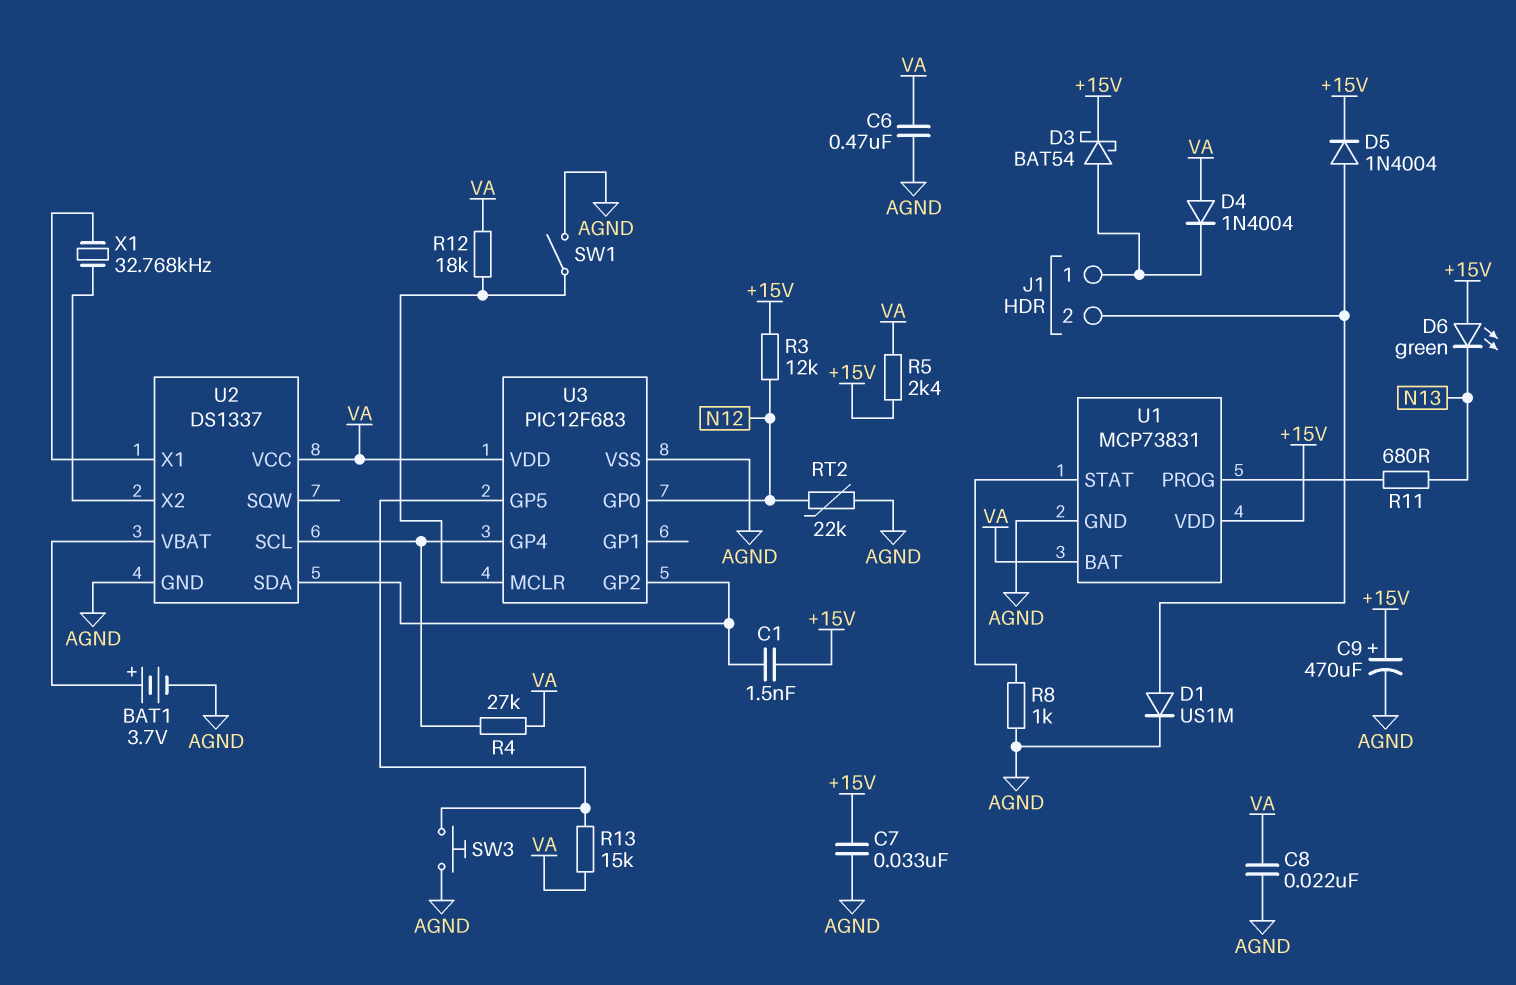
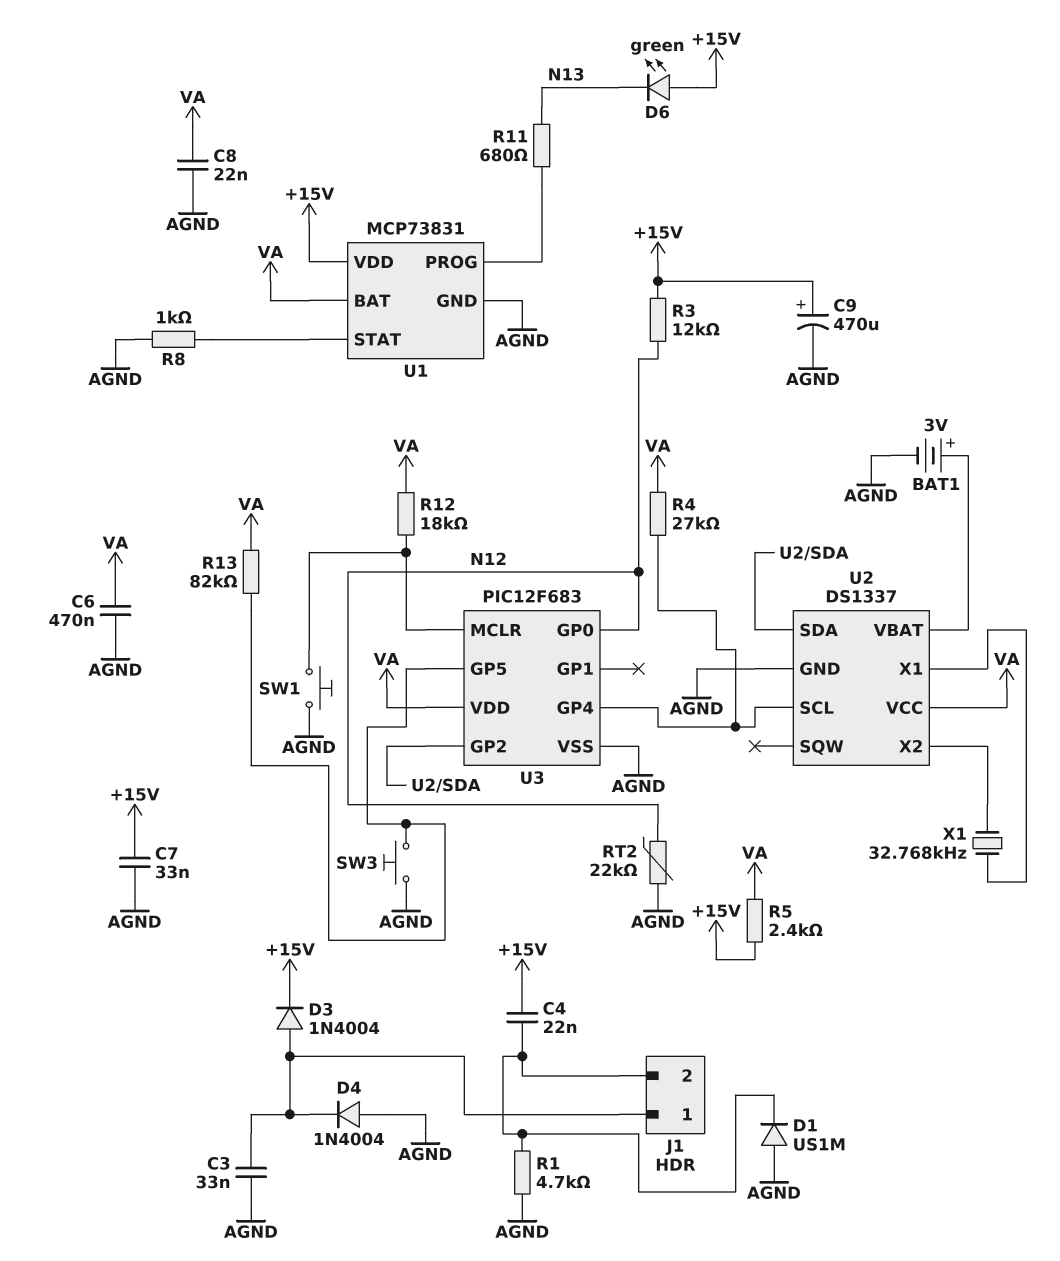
BAT1: 3.7V (plus U2/VBAT, minus AGND) -> 3V (plus U2/VBAT, minus AGND)
C1: 1.5nF (+15V, U2/SDA) -> none
C3: none -> 33nF (AGND, J1/1)
C4: none -> 22nF (+15V, J1/2)
D1: diode US1M (A J1/2, K AGND) -> diode US1M (A AGND, K J1/2)
D3: schottky BAT54 (A J1/1, K +15V) -> diode 1N4004 (A J1/1, K +15V)
D4: diode 1N4004 (A VA, K J1/1) -> diode 1N4004 (A AGND, K J1/1)
D5: diode 1N4004 (A J1/2, K +15V) -> none
R1: none -> 4.7k (AGND, J1/2)
R13: 15k (U3/GP5, VA) -> 82k (U3/GP5, VA)
SW1: switch (AGND, U3/MCLR) -> button (AGND, U3/MCLR)

